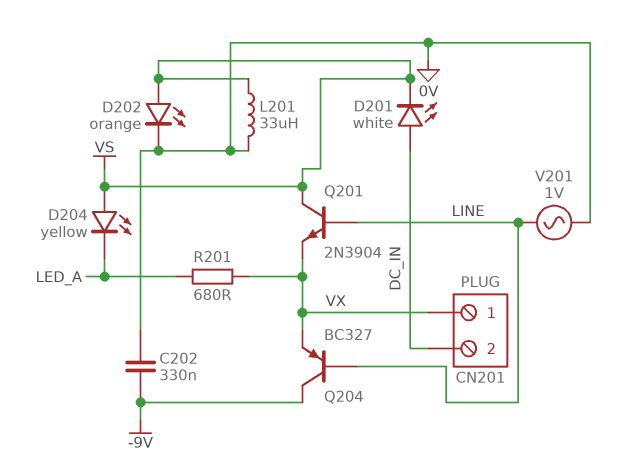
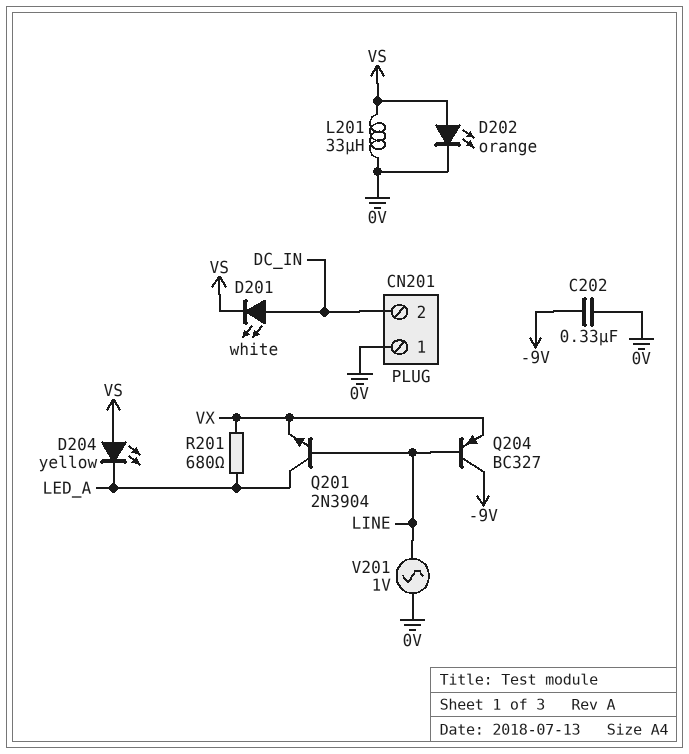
CN201 pin 1: VX -> 0V
Q201: NPN 2N3904 (B LINE, C VS, E VX) -> NPN 2N3904 (B LINE, C LED_A, E VX)

